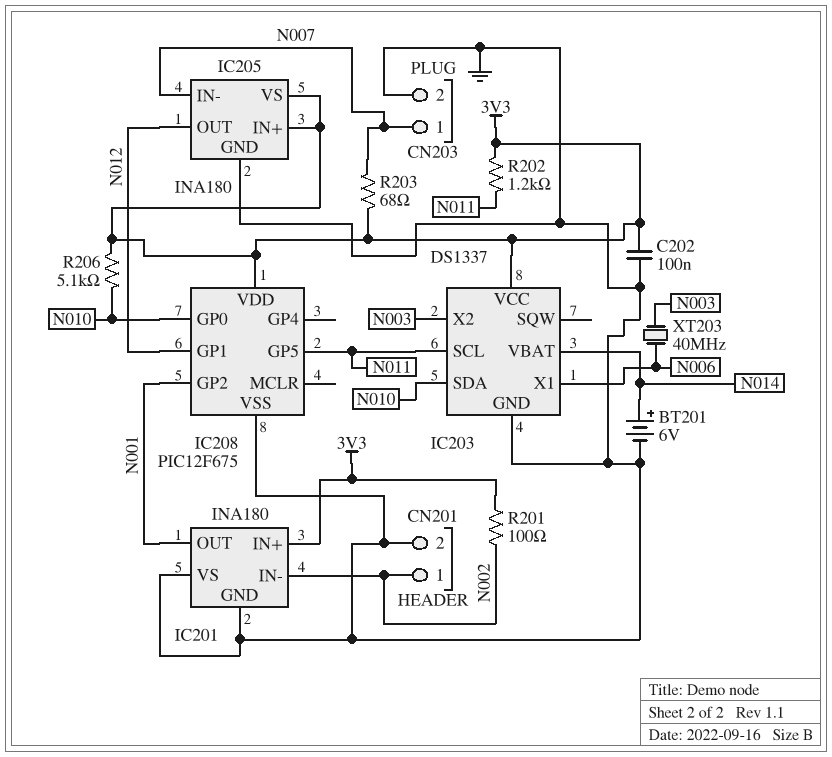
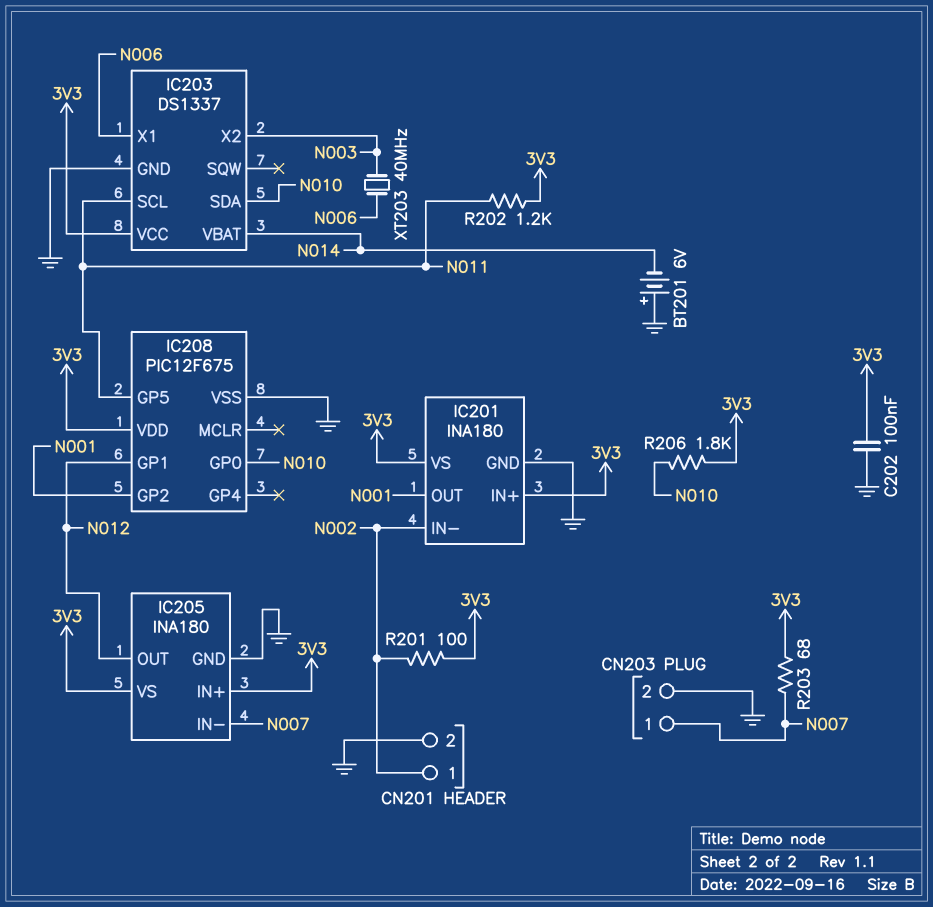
BT201: 6V (plus N014, minus GND) -> 6V (plus GND, minus N014)
IC201 pin VS: GND -> 3V3
R206: 5.1k (3V3, N010) -> 1.8k (3V3, N010)

